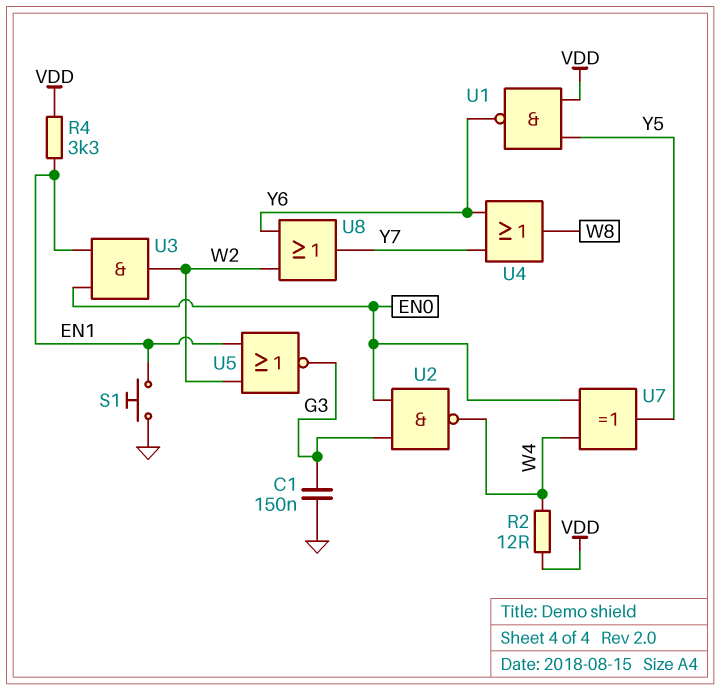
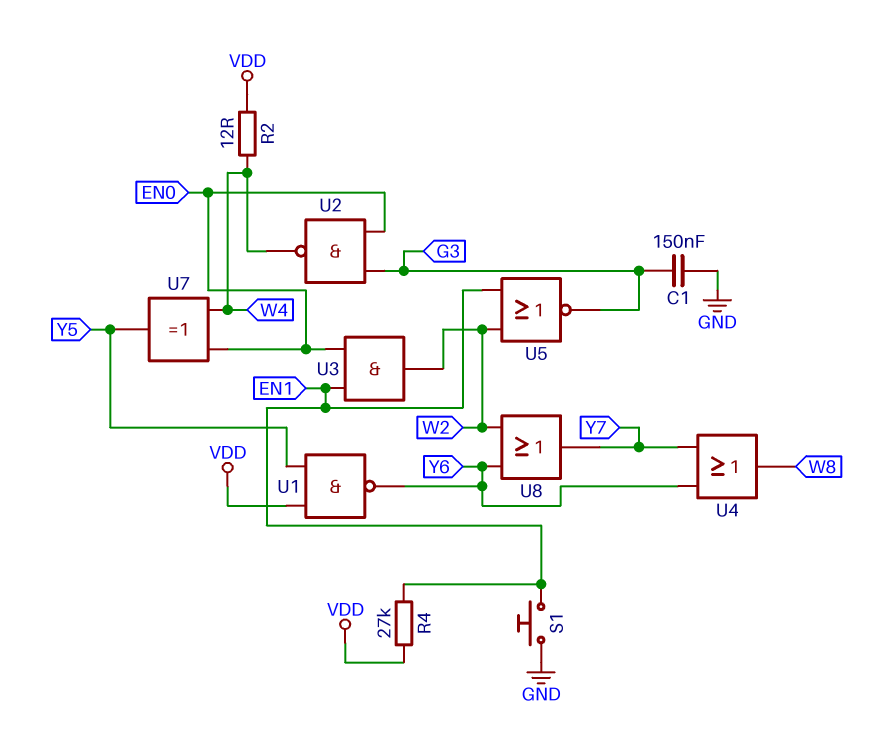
R4: 3.3k (EN1, VDD) -> 27k (EN1, VDD)

